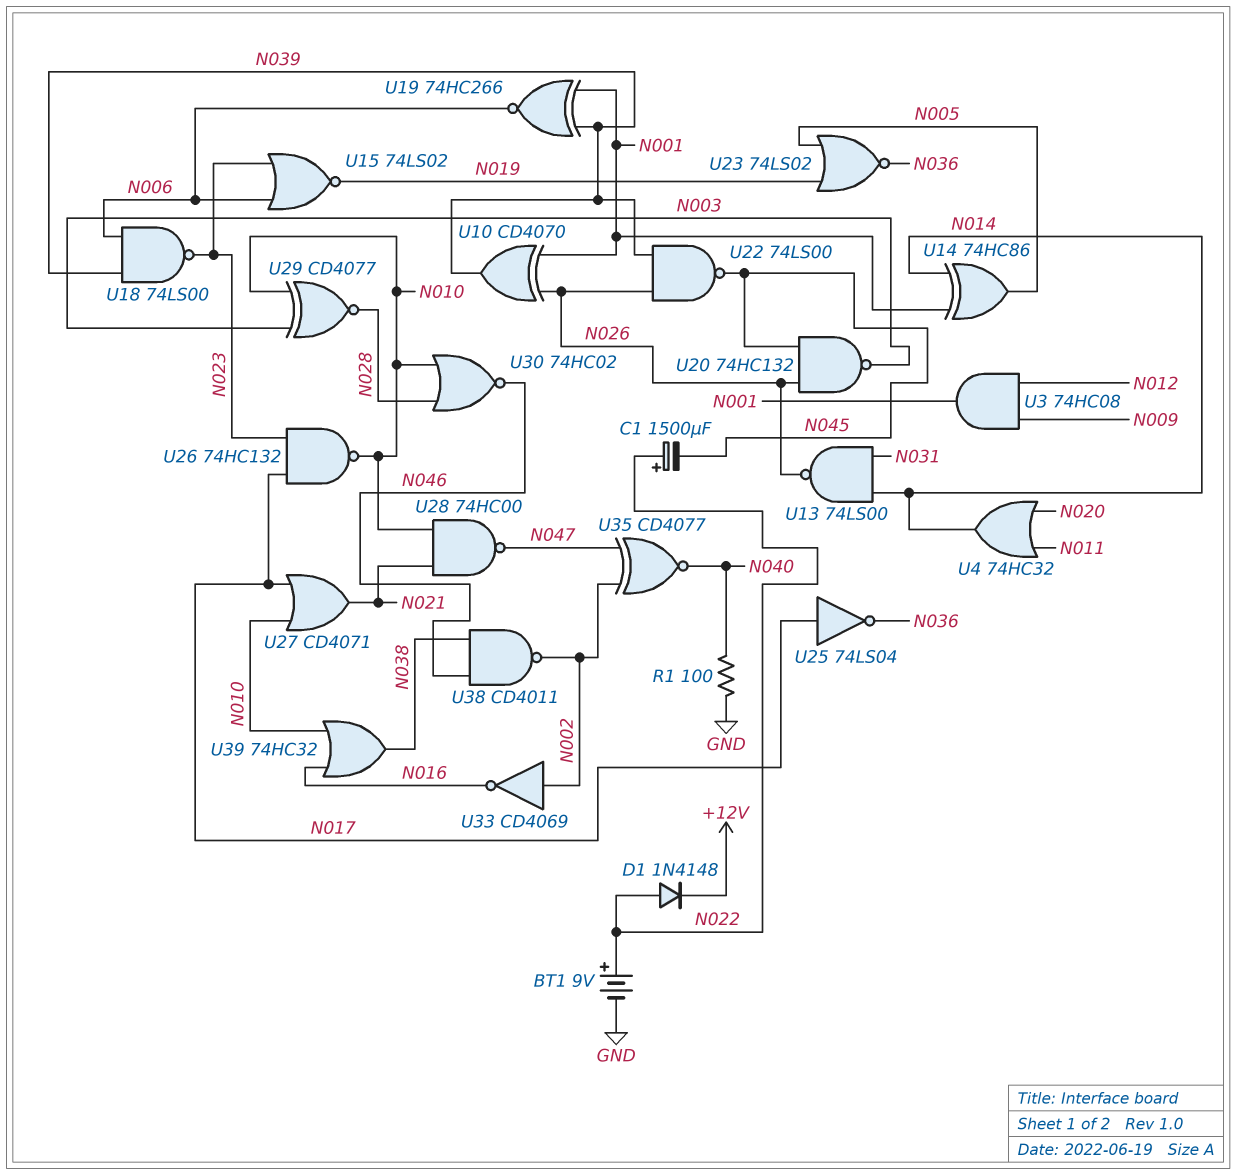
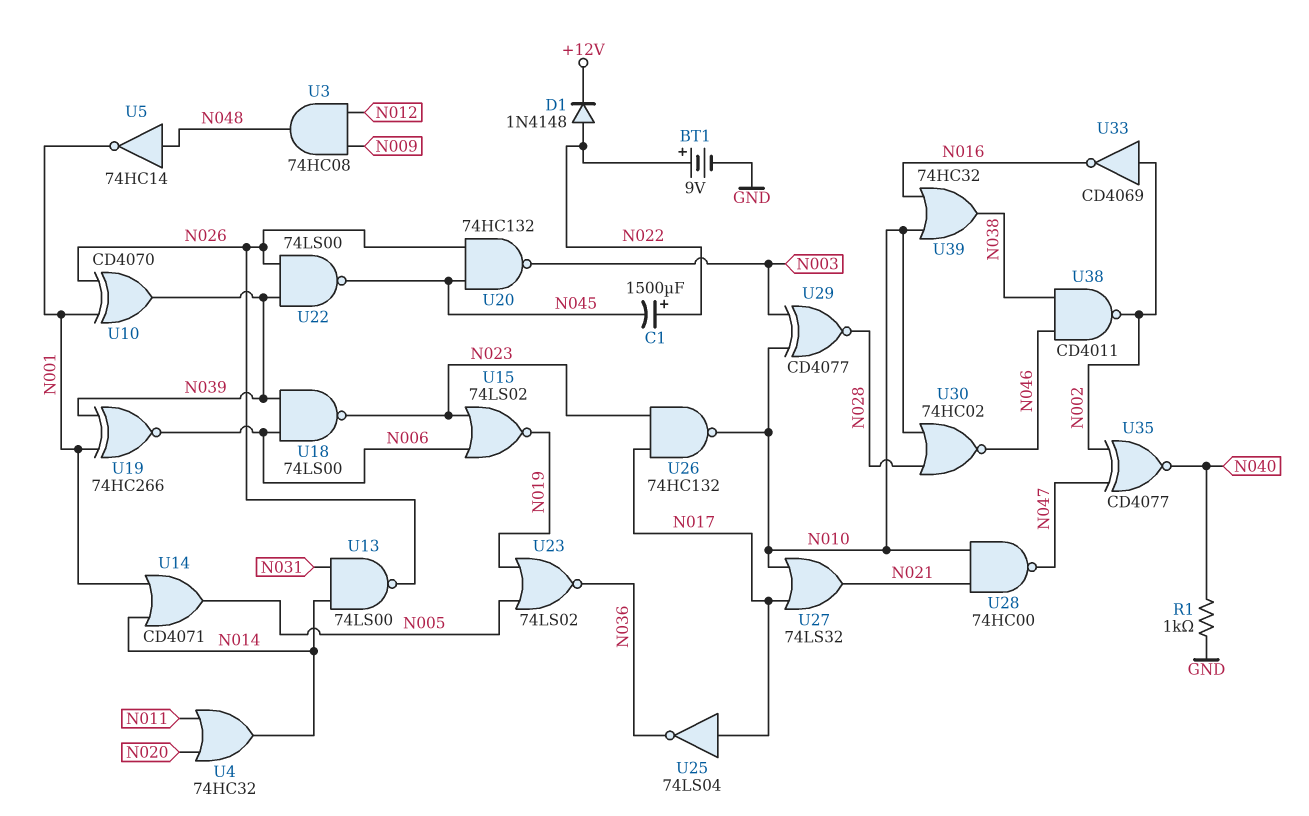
R1: 100 (GND, N040) -> 1k (GND, N040)
U3: AND 74HC08 (in N009, in N012, out N001) -> AND 74HC08 (in N009, in N012, out N048)
U5: none -> NOT 74HC14 (in N048, out N001)
U14: XOR 74HC86 (in N001, in N014, out N005) -> OR CD4071 (in N001, in N014, out N005)
U27: OR CD4071 (in N010, in N017, out N021) -> OR 74LS32 (in N010, in N017, out N021)

